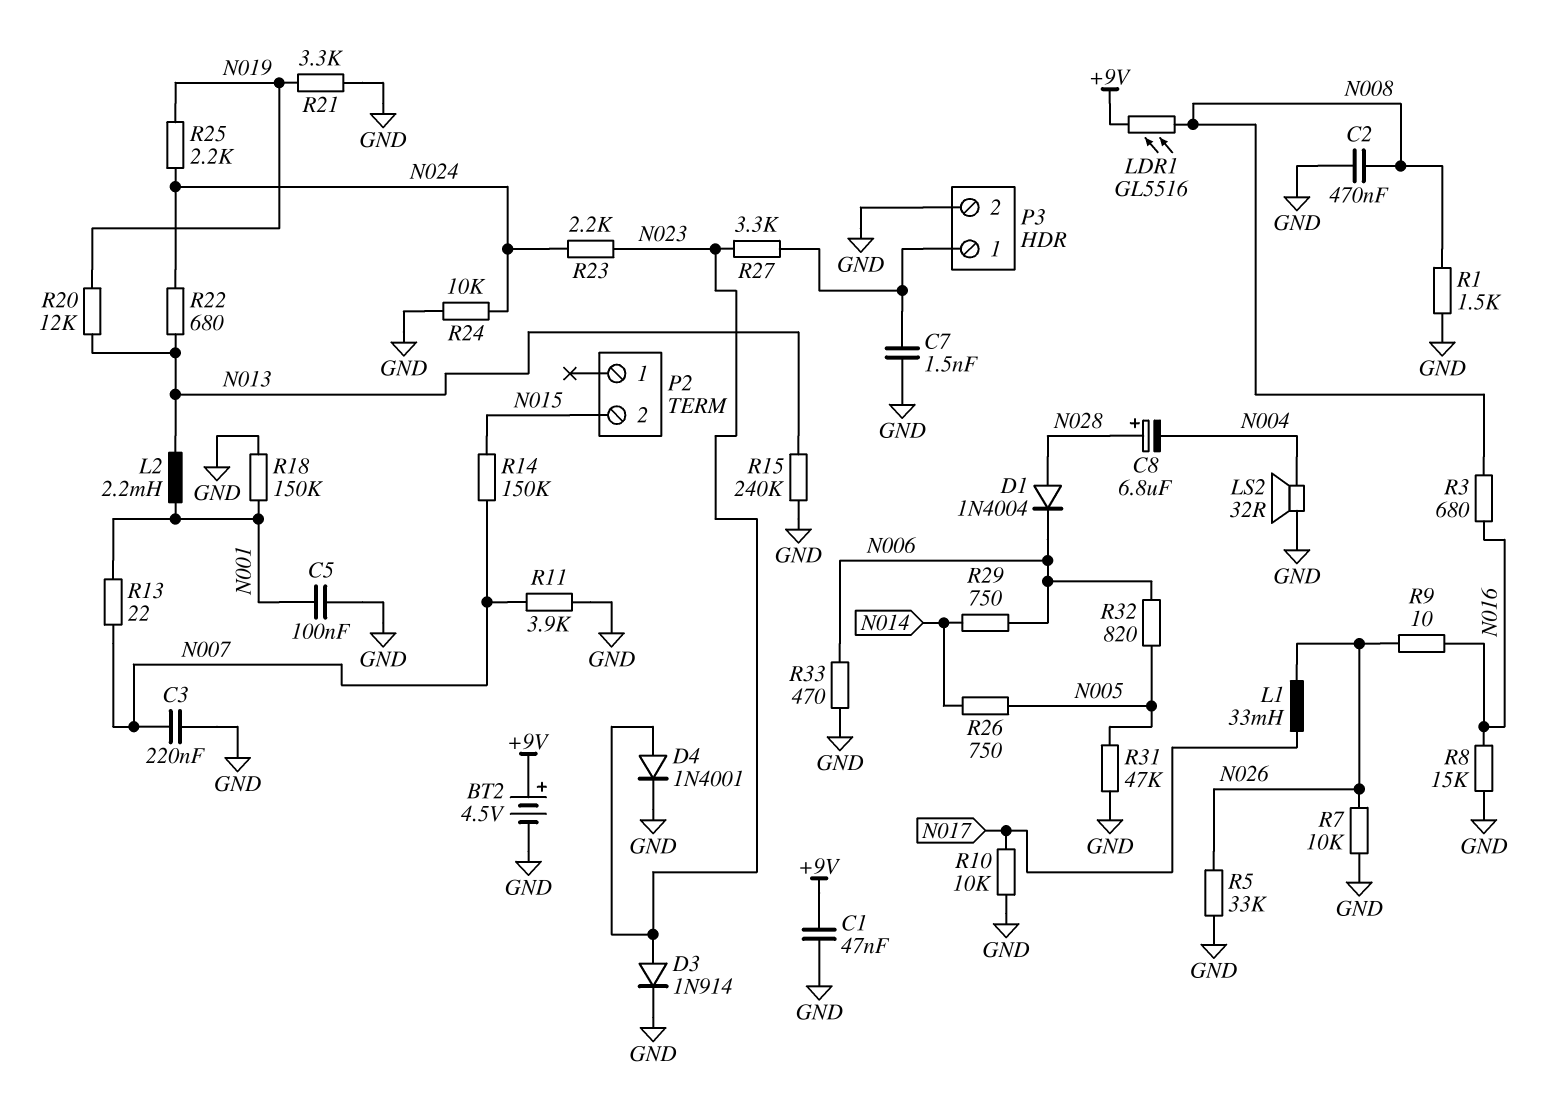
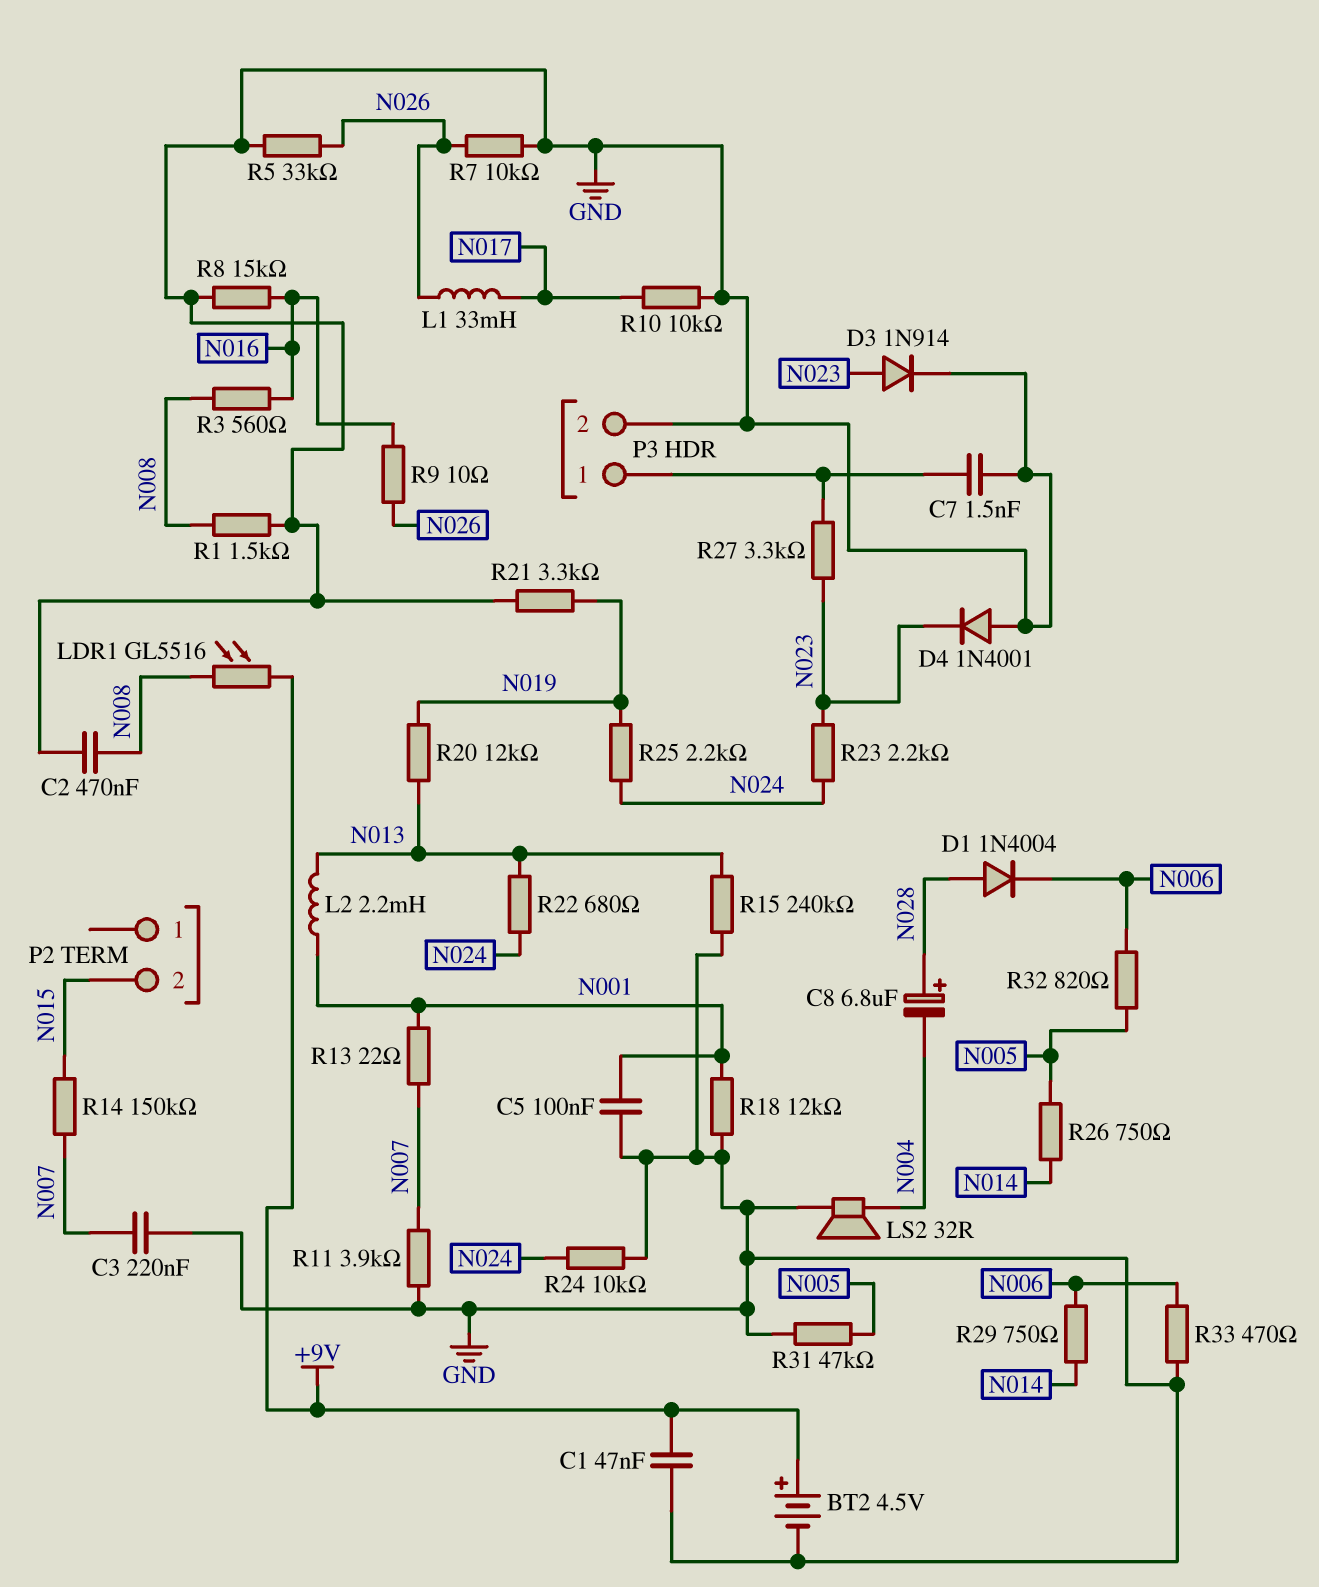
D4: diode 1N4001 (A N023, K GND) -> diode 1N4001 (A GND, K N023)
R3: 680 (N008, N016) -> 560 (N008, N016)
R18: 150k (GND, N001) -> 12k (GND, N001)

